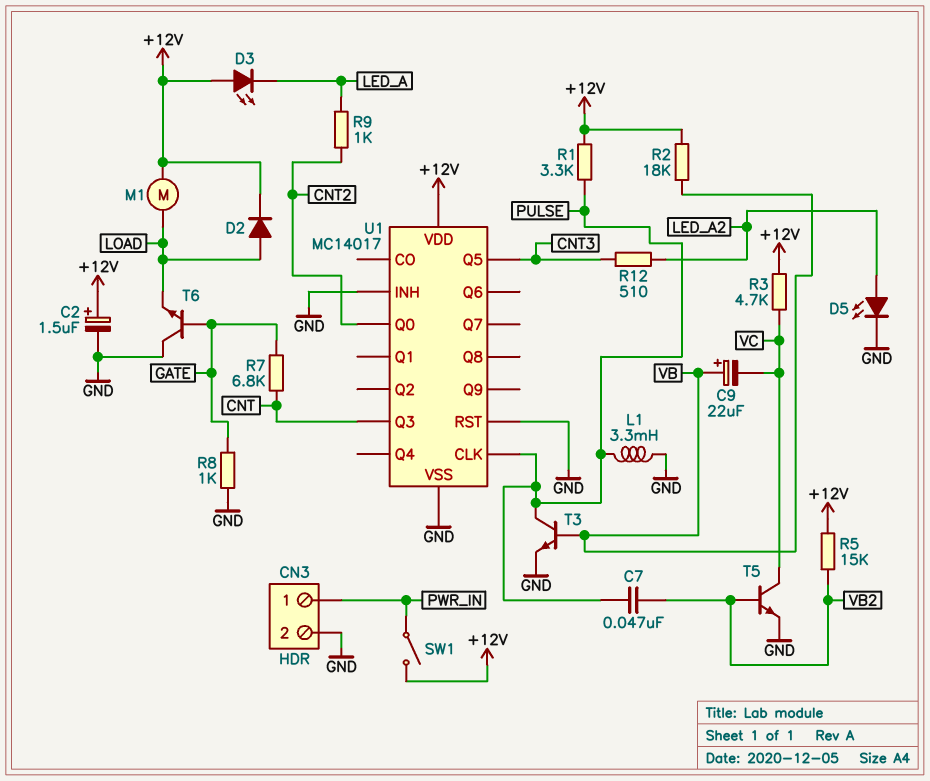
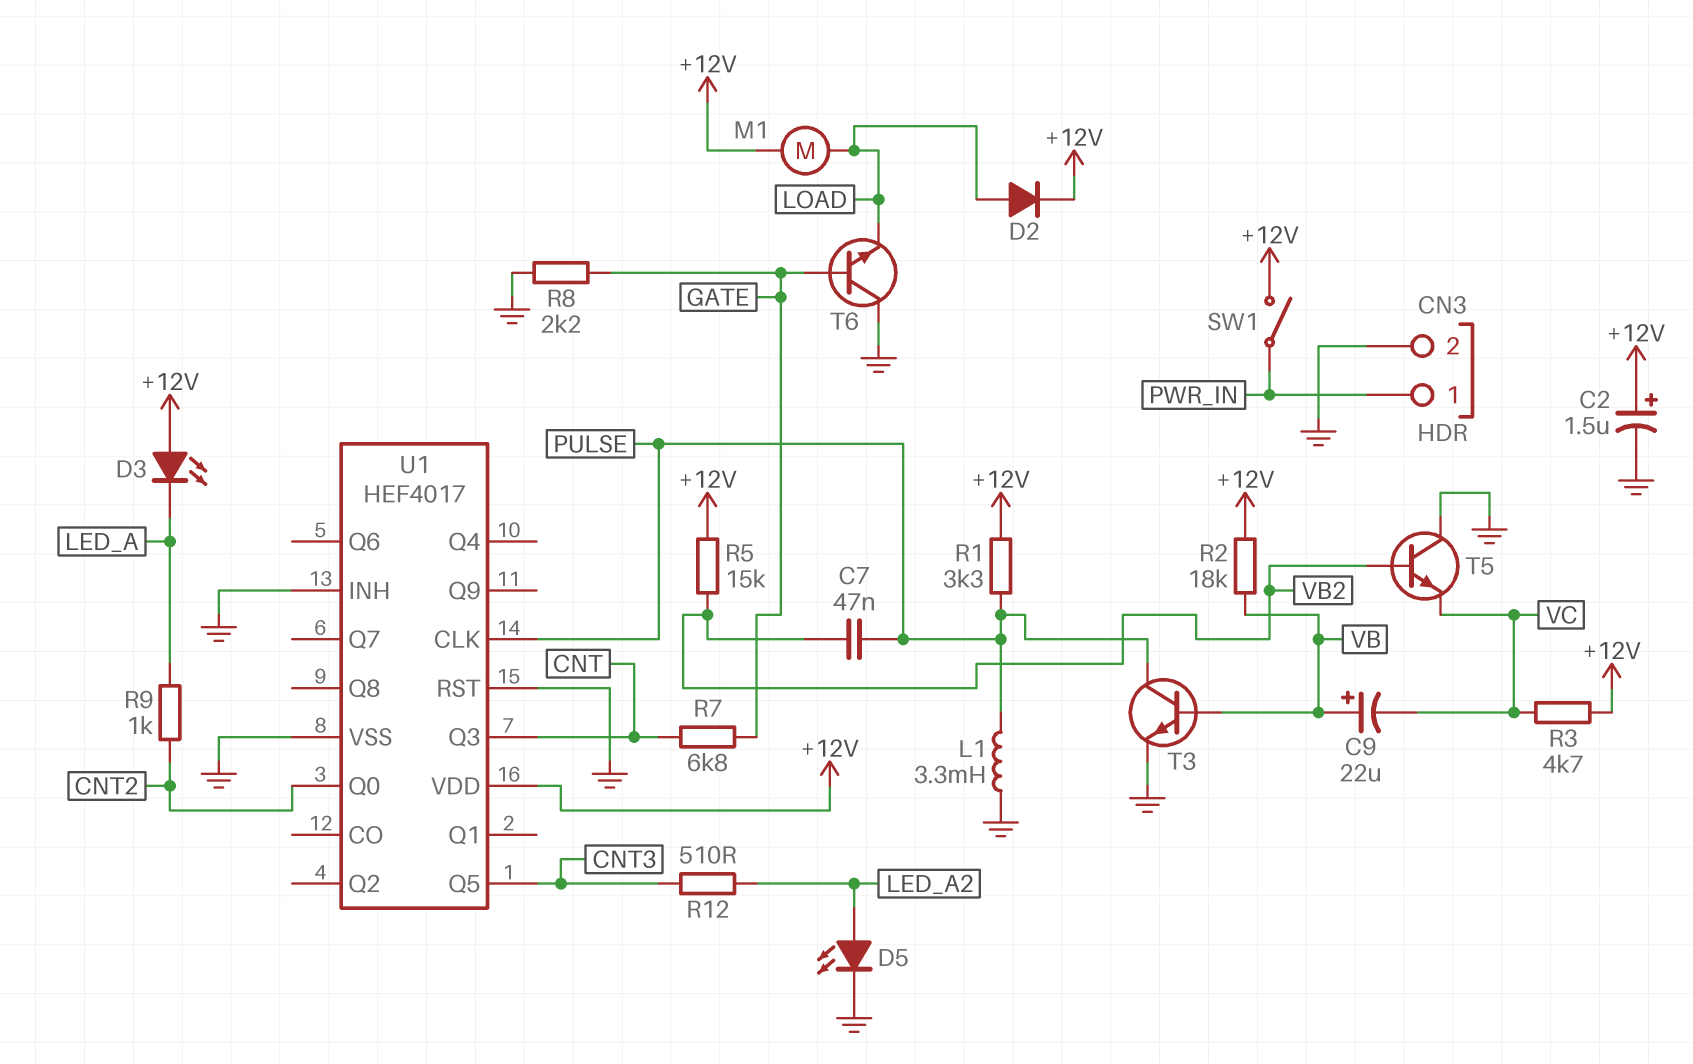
R8: 1k (GATE, GND) -> 2.2k (GATE, GND)
T5: NPN (B VB2, C VC, E GND) -> NPN (B VB2, C GND, E VC)
U1: MC14017 -> HEF4017

